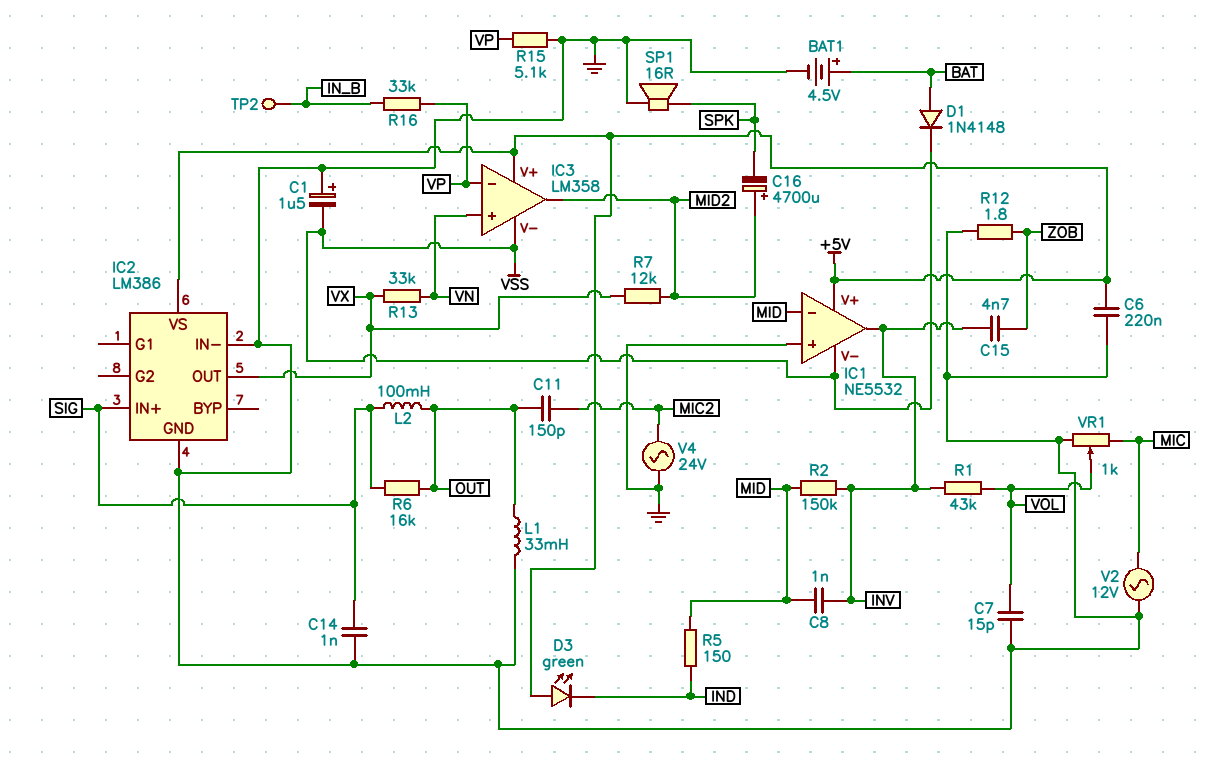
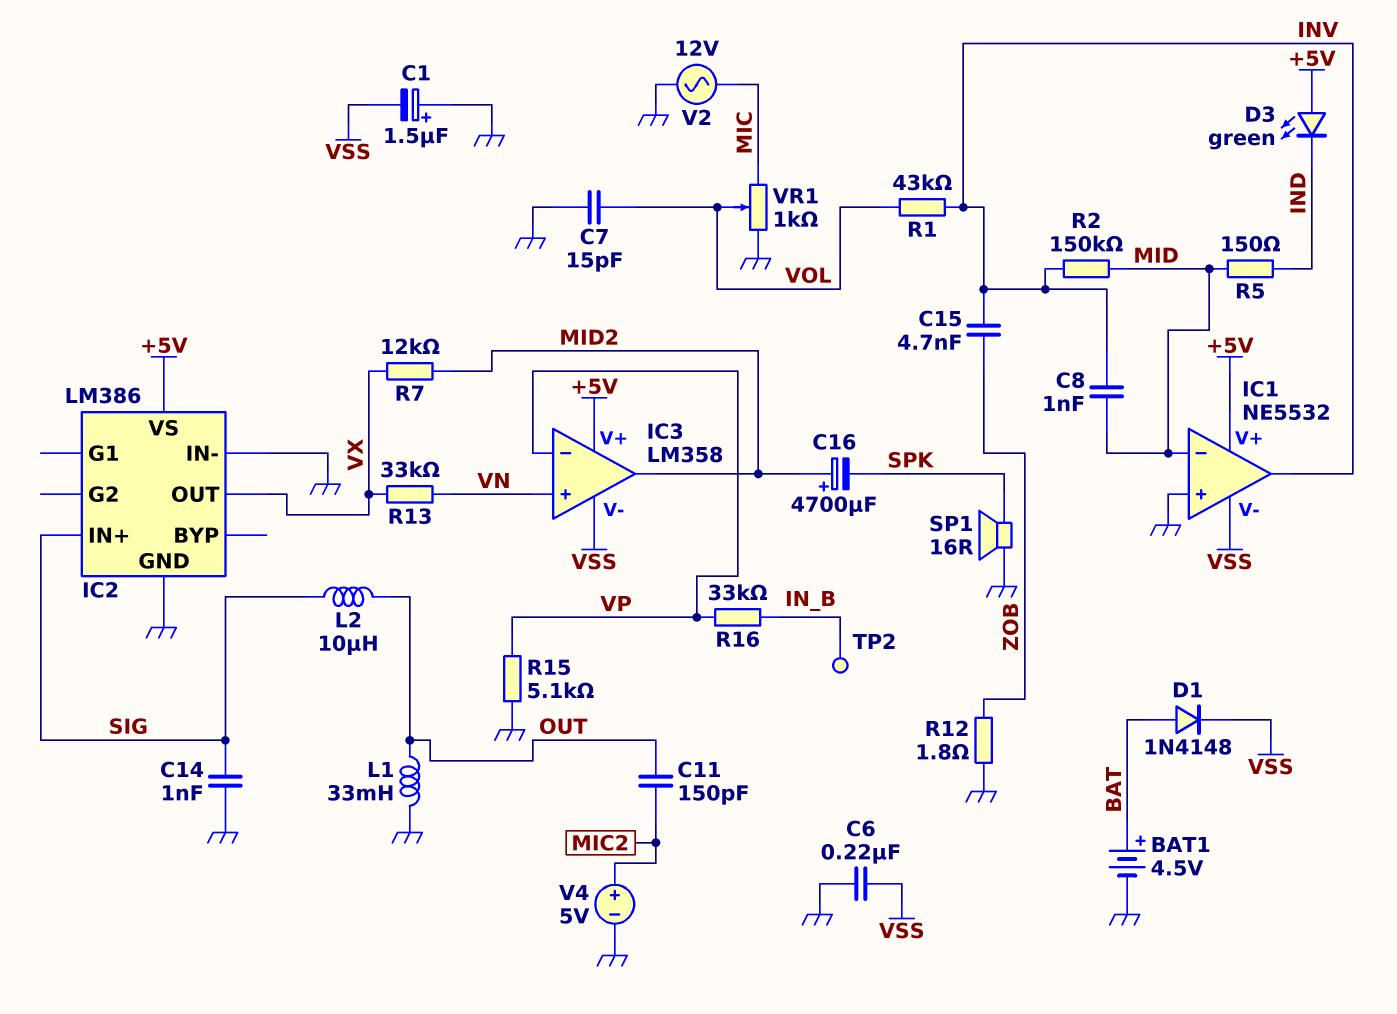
C6: 220nF (+5V, GND) -> 220nF (GND, VSS)
L2: 100mH (OUT, SIG) -> 10uH (OUT, SIG)
R6: 16k (OUT, SIG) -> none
V4: AC 24V (GND, MIC2) -> 5V (plus MIC2, minus GND)

